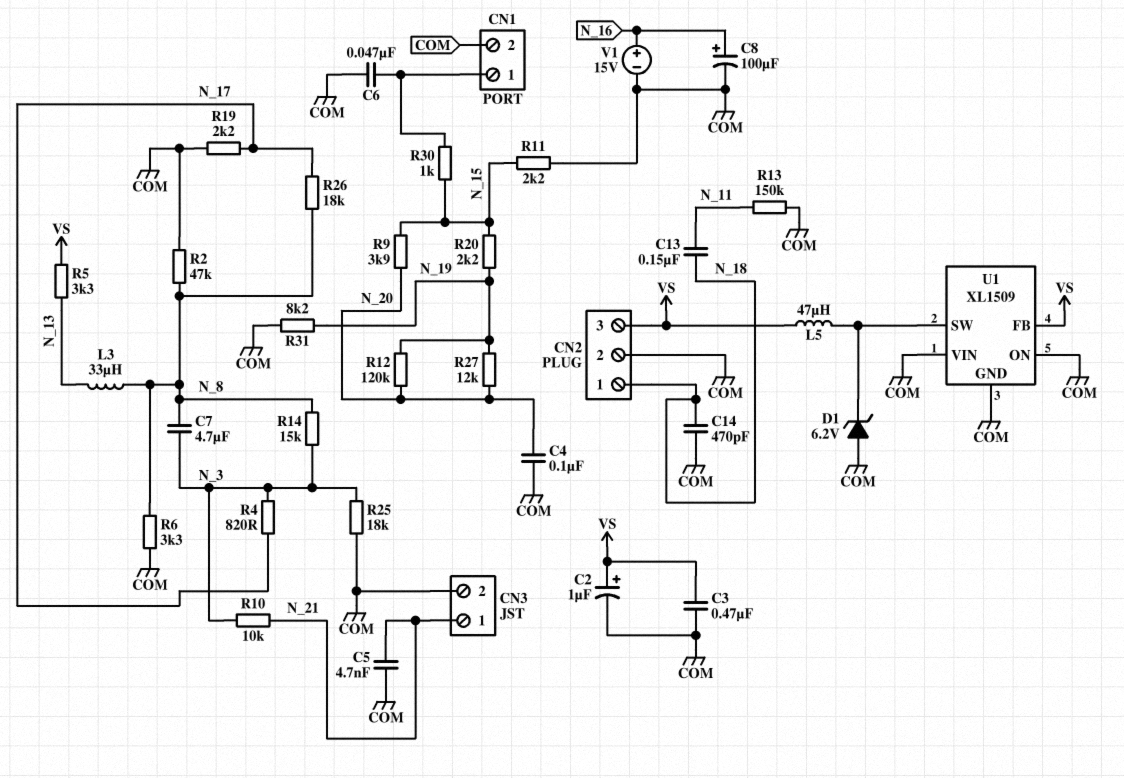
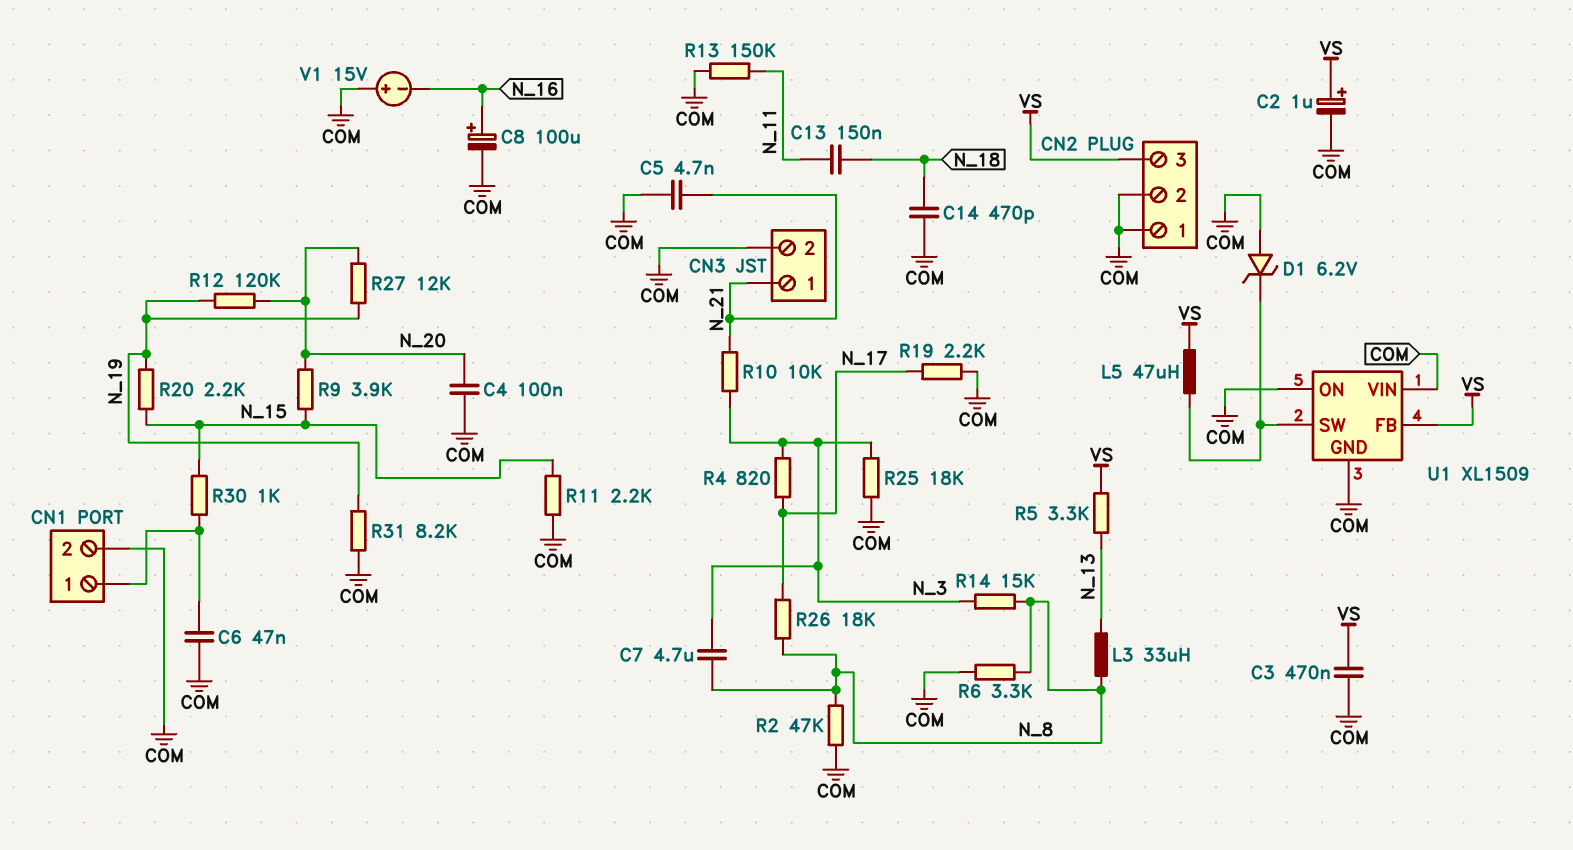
CN2 pin 1: N_18 -> COM
V1: 15V (plus N_16, minus COM) -> 15V (plus COM, minus N_16)

